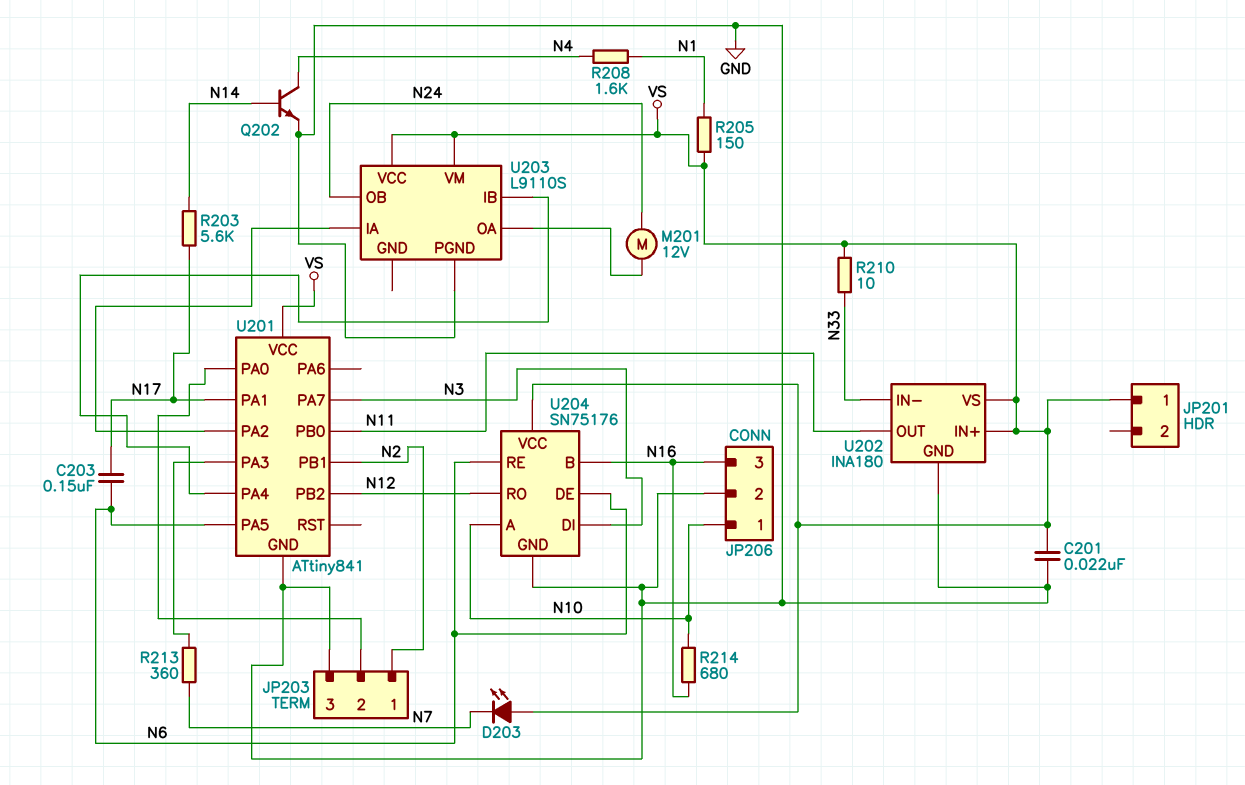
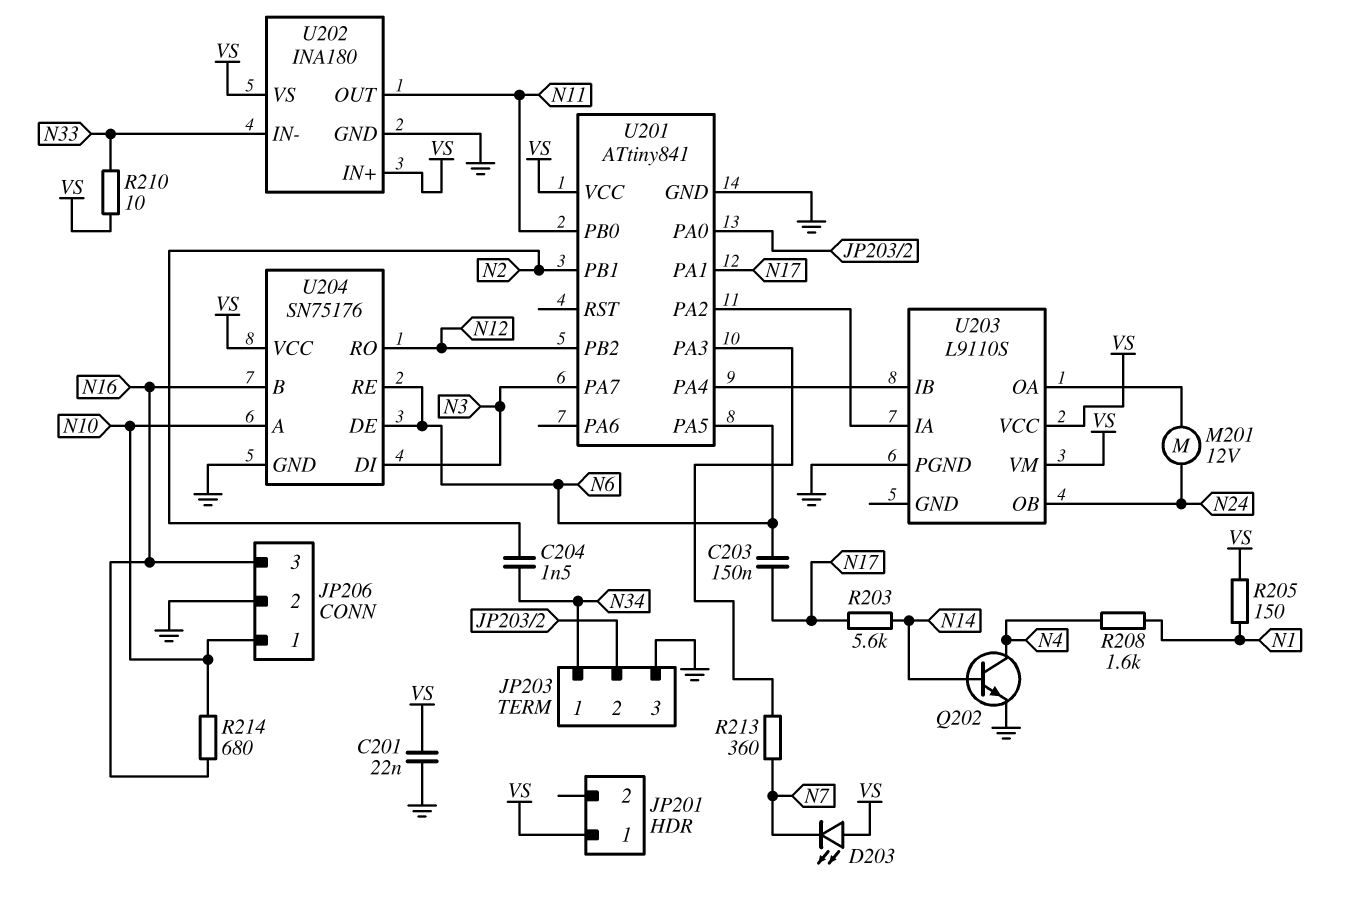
C204: none -> 1.5nF (N2, N34)
JP203 pin 1: N2 -> N34

